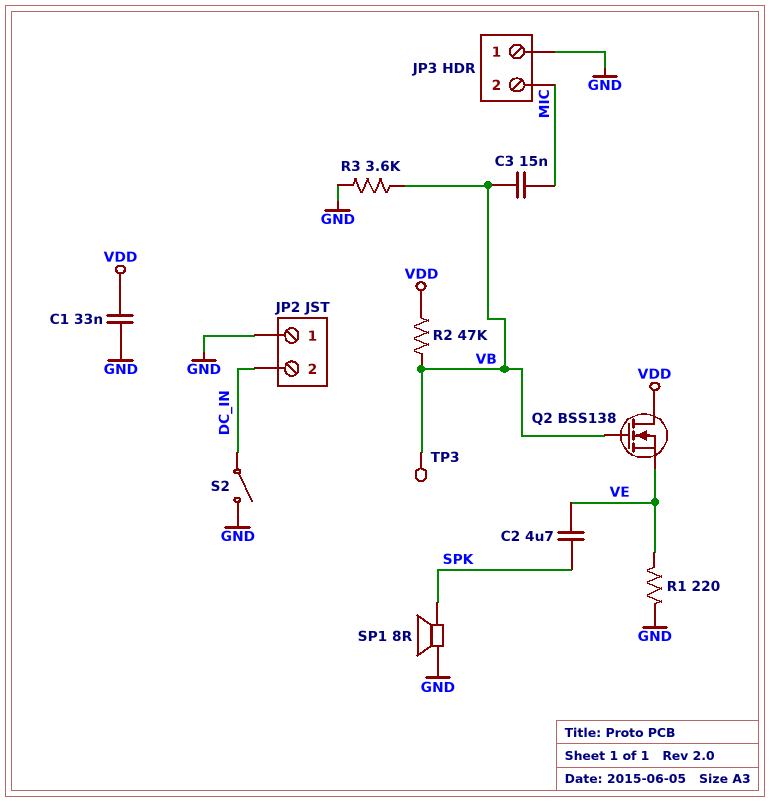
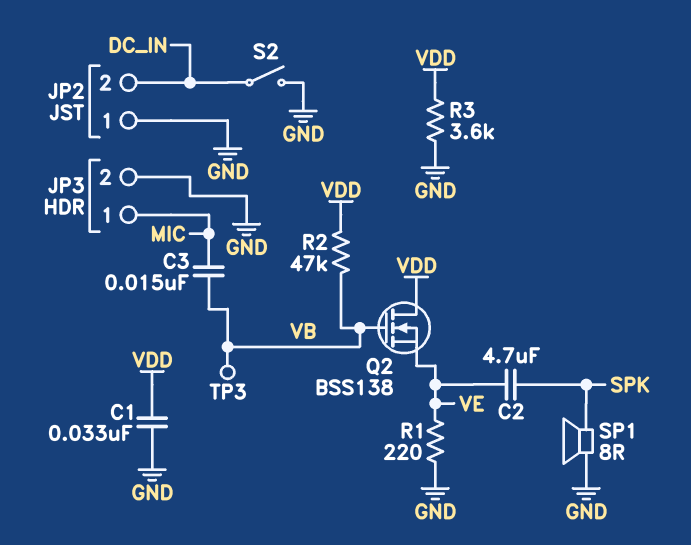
JP3 pin 1: GND -> MIC
JP3 pin 2: MIC -> GND
R3: 3.6k (GND, VB) -> 3.6k (GND, VDD)

